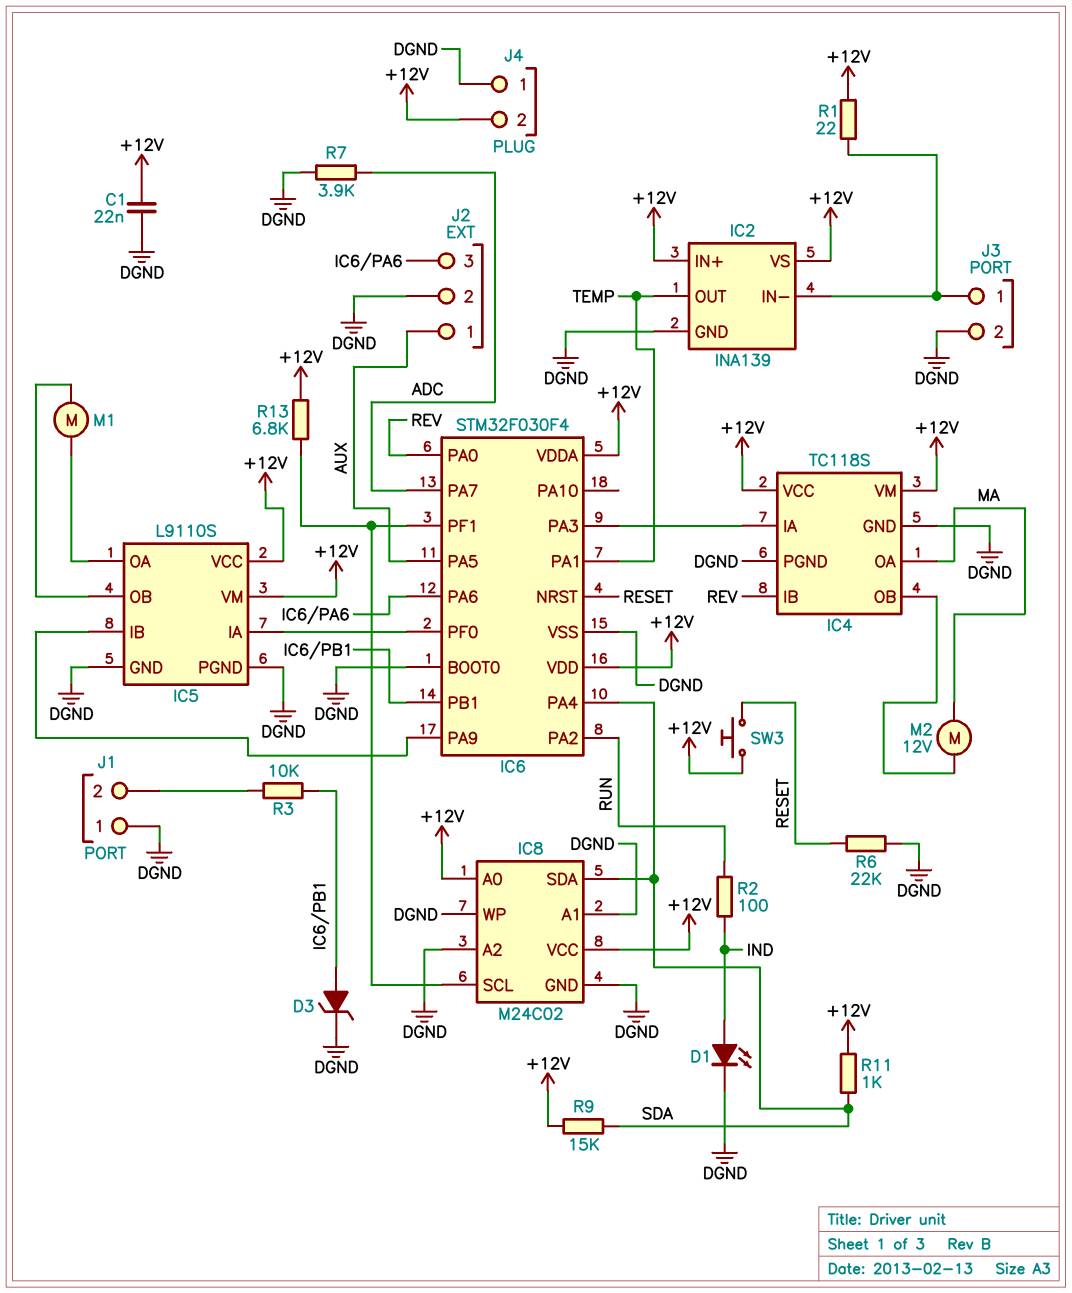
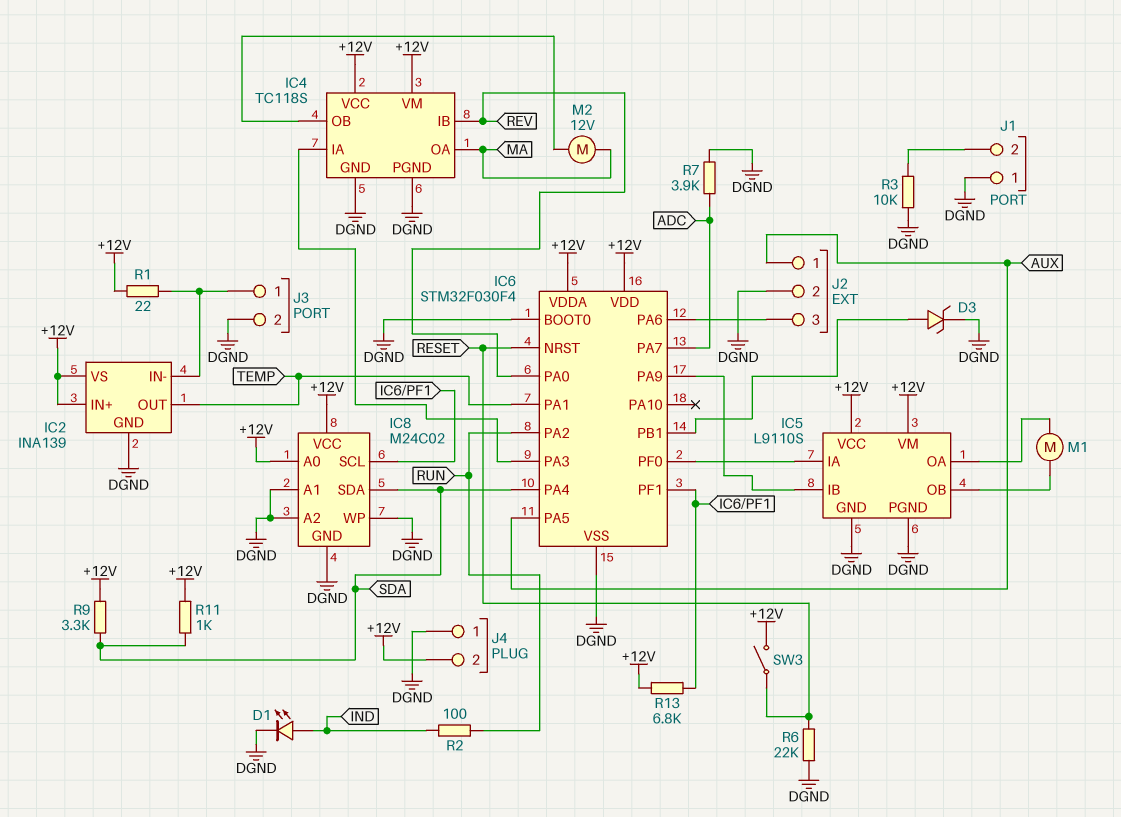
C1: 22nF (+12V, DGND) -> none
R3: 10k (IC6/PB1, J1/2) -> 10k (DGND, J1/2)
R9: 15k (+12V, SDA) -> 3.3k (+12V, SDA)
SW3: button (+12V, RESET) -> switch (+12V, RESET)

